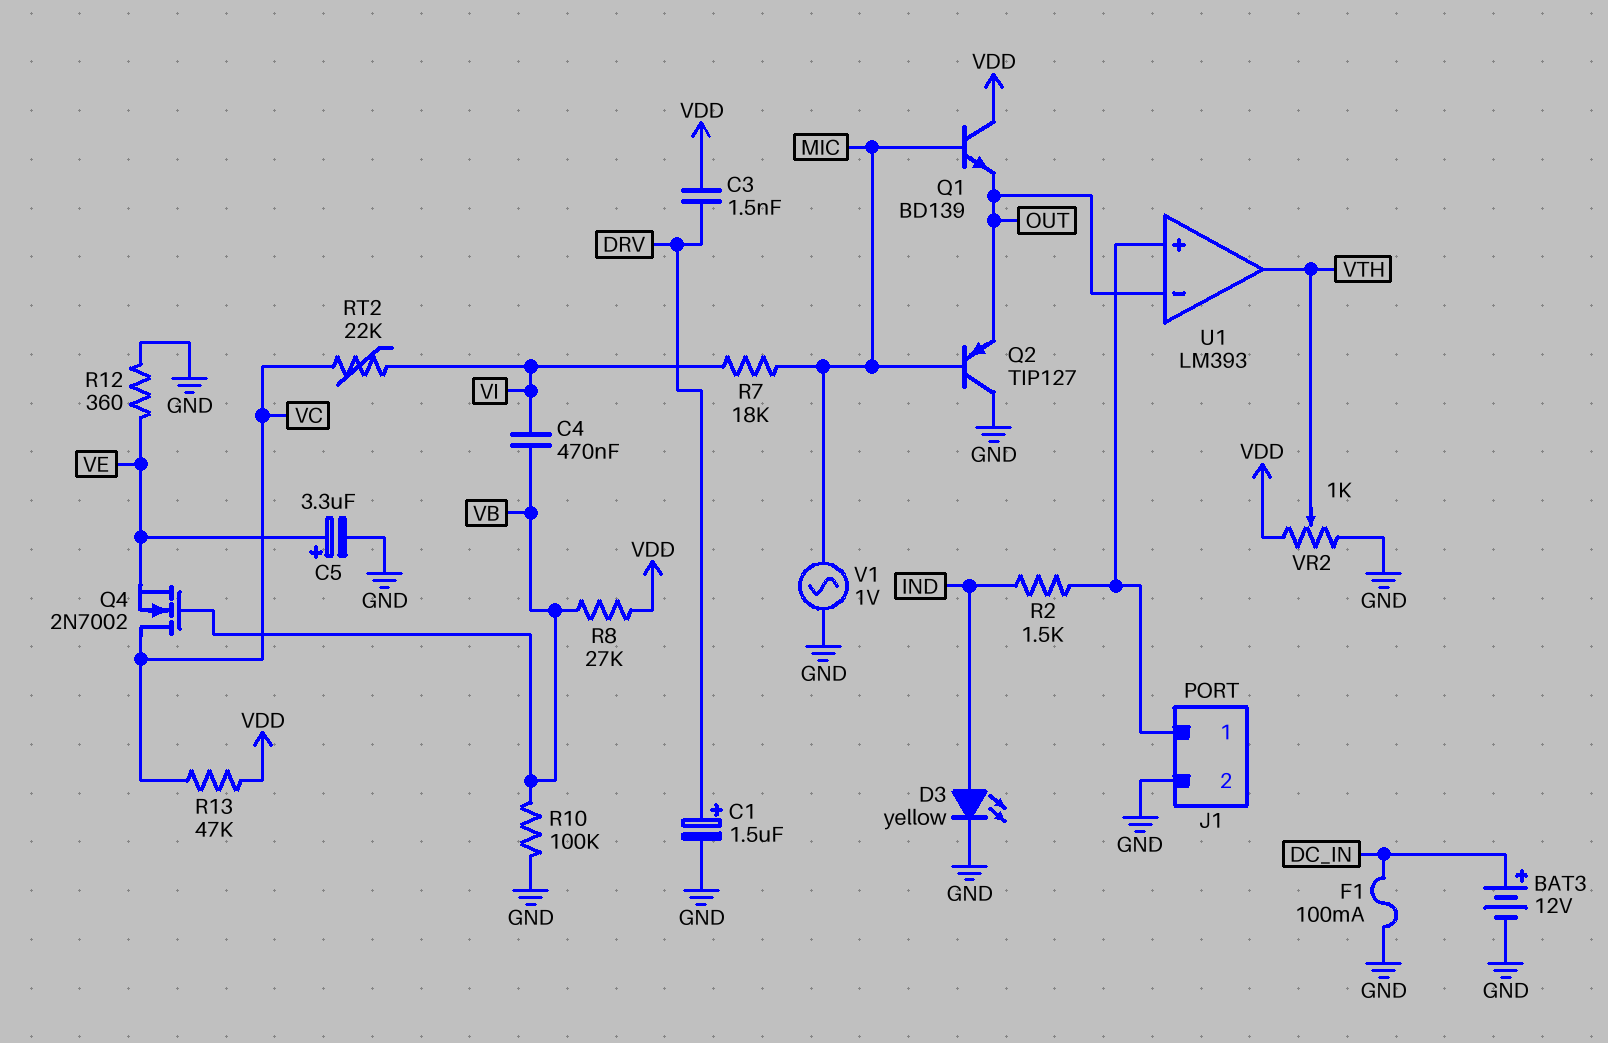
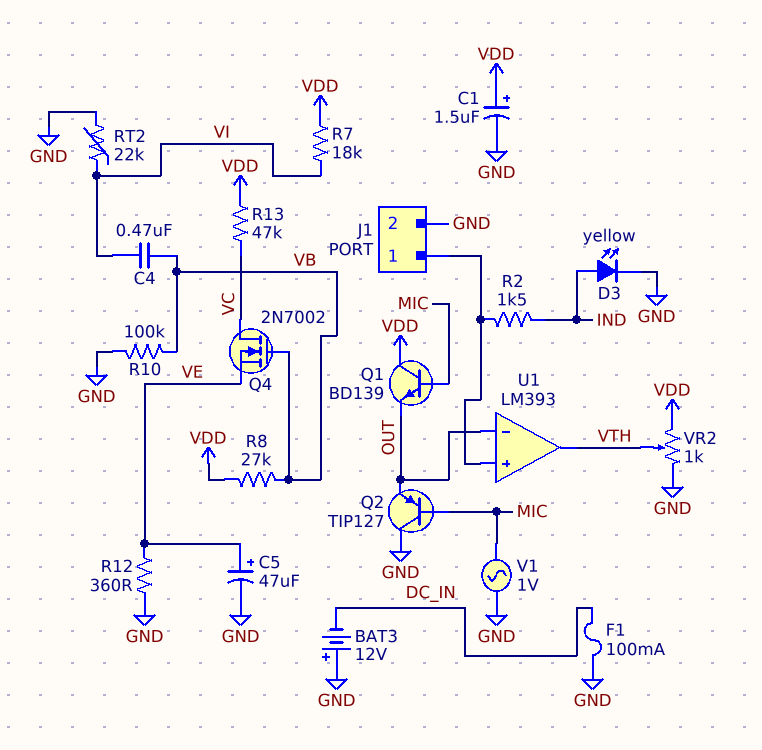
BAT3: 12V (plus DC_IN, minus GND) -> 12V (plus GND, minus DC_IN)
C1: 1.5uF (plus DRV, minus GND) -> 1.5uF (plus VDD, minus GND)
C3: 1.5nF (DRV, VDD) -> none
C5: 3.3uF (plus VE, minus GND) -> 47uF (plus VE, minus GND)
R7: 18k (MIC, VI) -> 18k (VDD, VI)
RT2: 22k (VC, VI) -> 22k (GND, VI)

